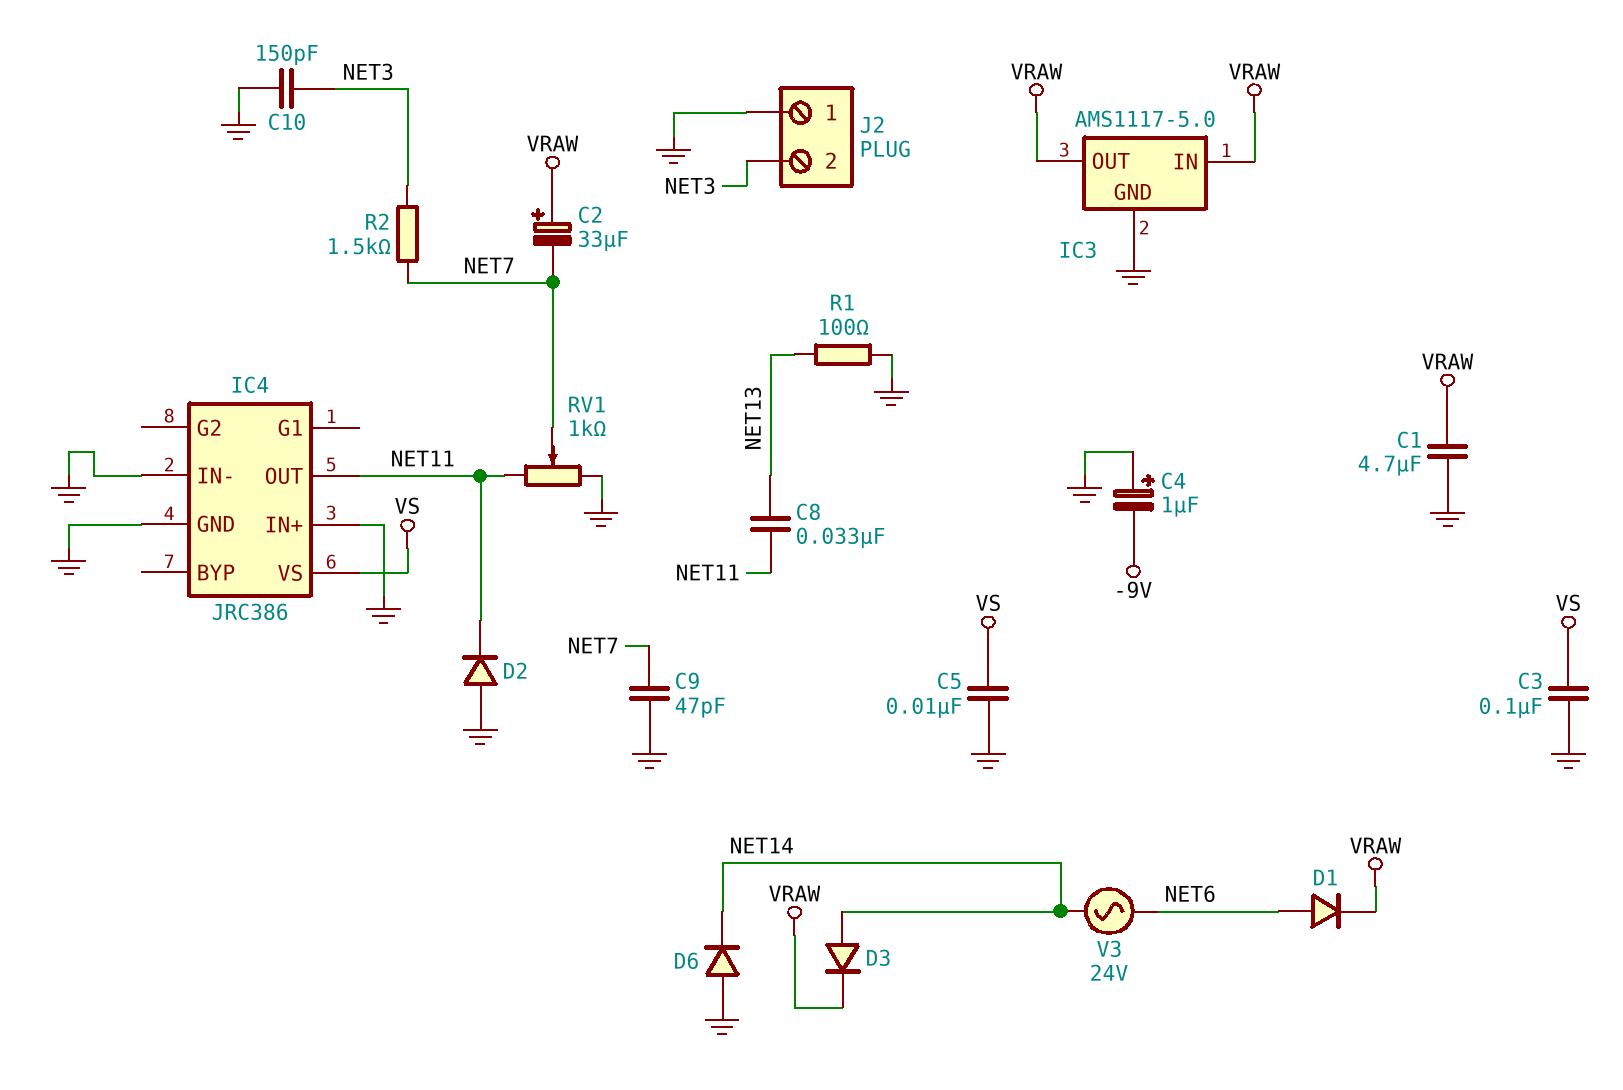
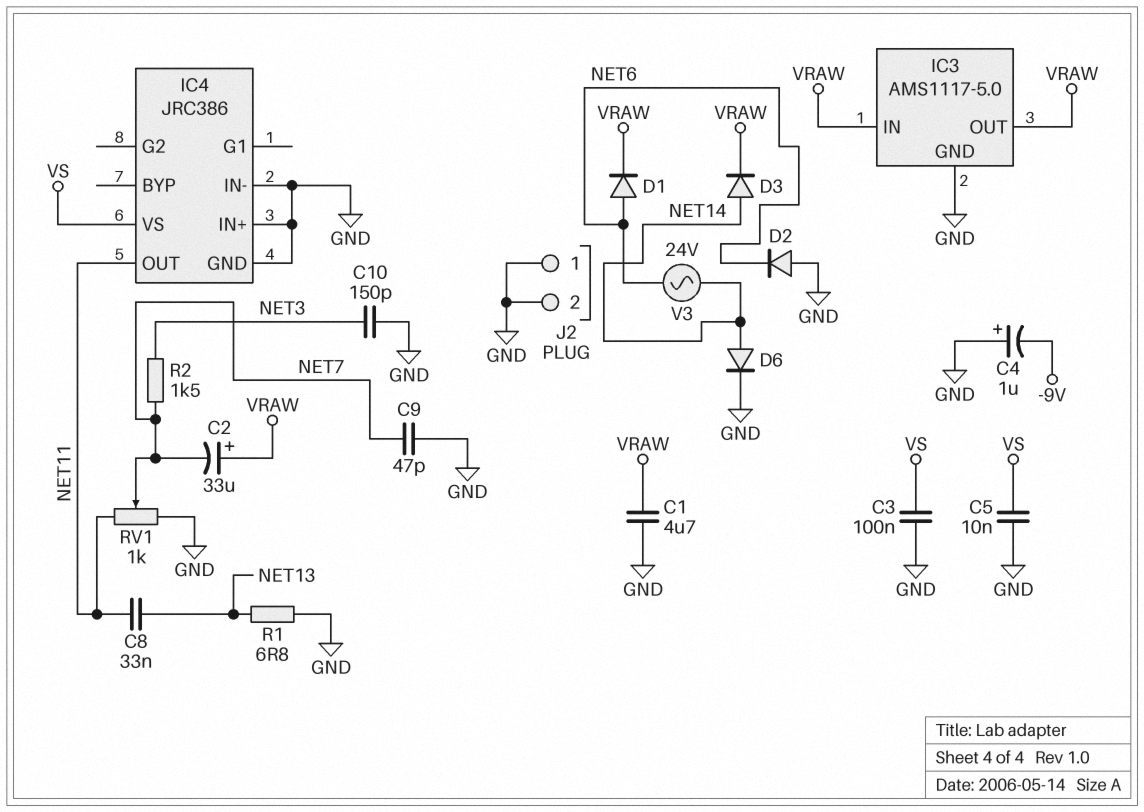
D2: diode (A GND, K NET11) -> diode (A GND, K NET6)
D6: diode (A GND, K NET14) -> diode (A NET14, K GND)
J2 pin 2: NET3 -> GND
R1: 100 (GND, NET13) -> 6.8 (GND, NET13)

